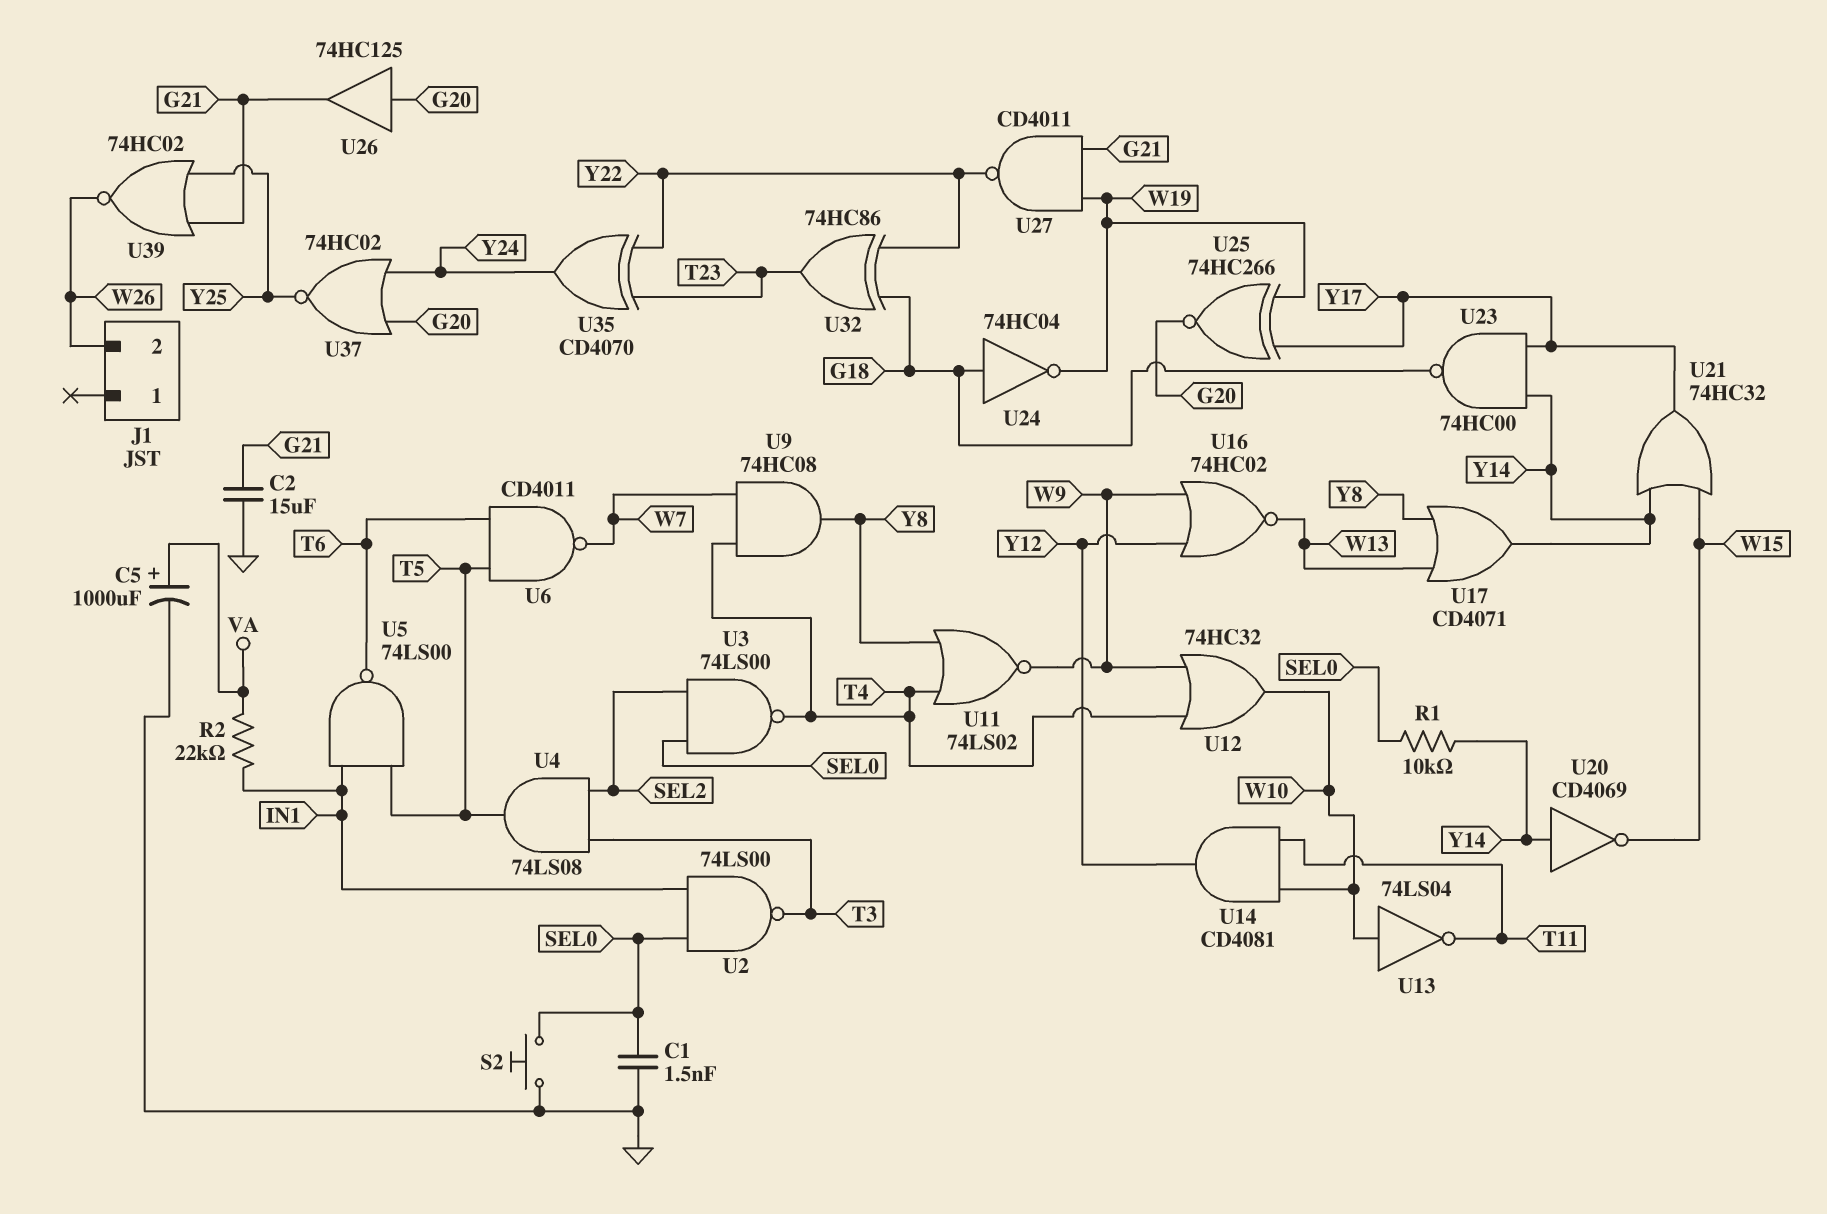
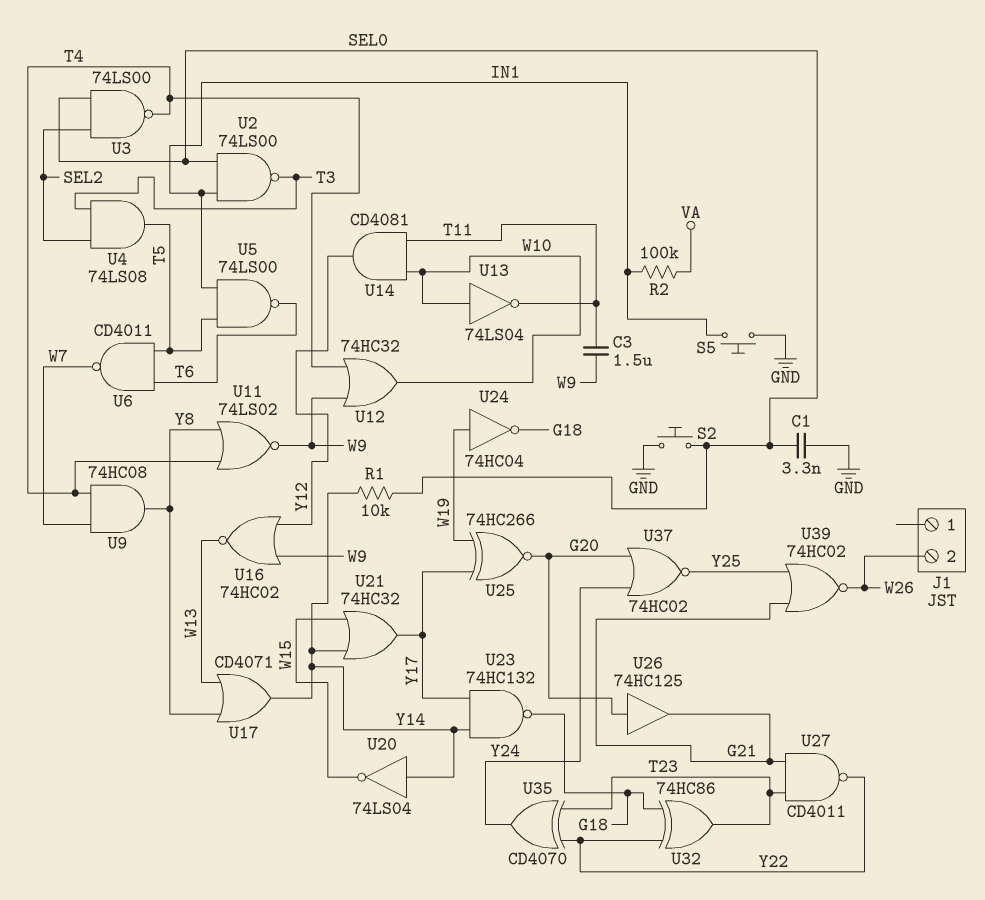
C1: 1.5nF (GND, SEL0) -> 3.3nF (GND, SEL0)
C2: 15uF (G21, GND) -> none
C3: none -> 1.5uF (T11, W9)
C5: 1000uF (plus VA, minus GND) -> none
R2: 22k (IN1, VA) -> 100k (IN1, VA)
S5: none -> button (GND, IN1)
U20: NOT CD4069 (in Y14, out W15) -> NOT 74LS04 (in Y14, out W15)
U23: NAND 74HC00 (in Y14, in Y17, out G18) -> NAND 74HC132 (in Y14, in Y17, out G18)
U24: NOT 74HC04 (in G18, out W19) -> NOT 74HC04 (in W19, out G18)
U27: NAND CD4011 (in G21, in W19, out Y22) -> NAND CD4011 (in G21, in T23, out Y22)

